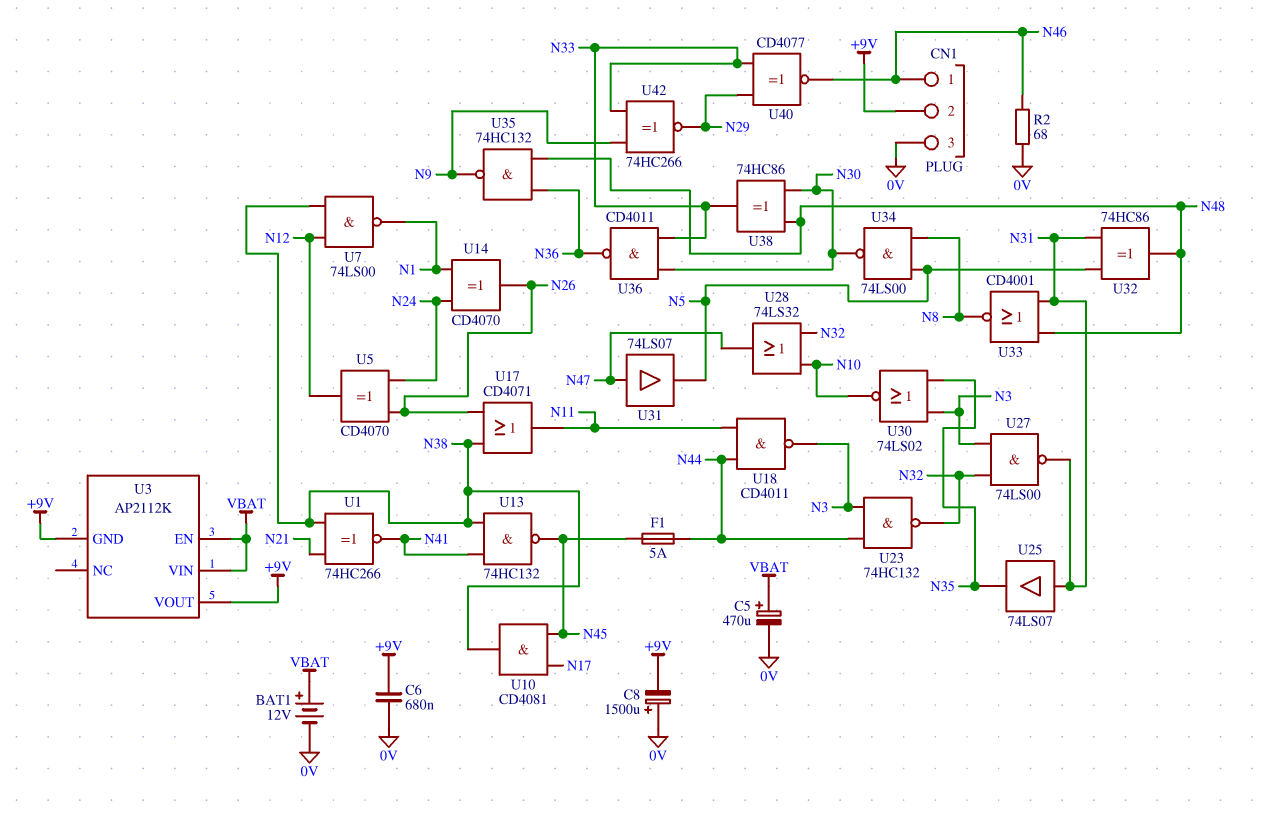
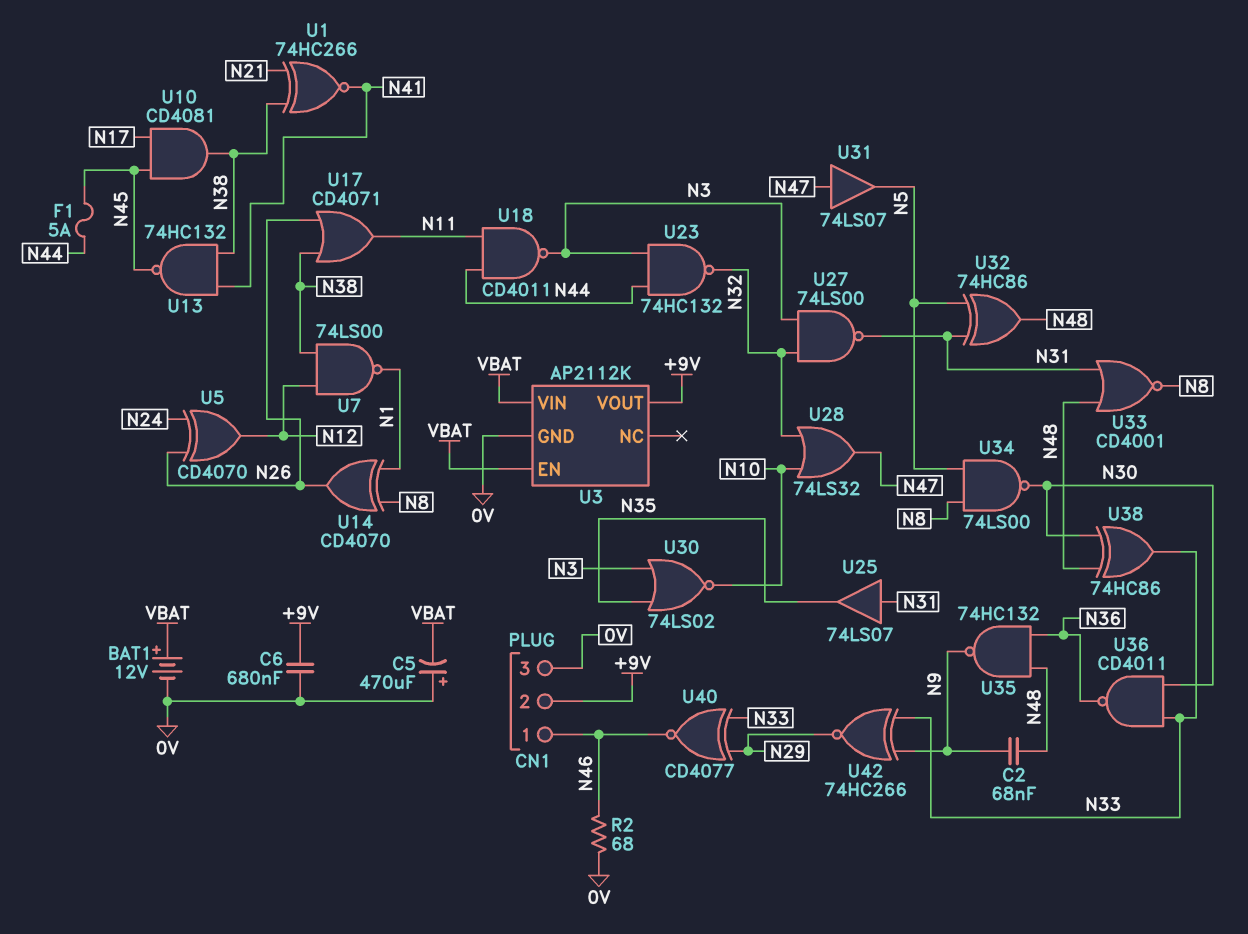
C2: none -> 68nF (N9, N48)
C5: 470uF (plus VBAT, minus 0V) -> 470uF (plus 0V, minus VBAT)
C8: 1500uF (plus 0V, minus +9V) -> none
U3 pin GND: +9V -> 0V
U14: XOR CD4070 (in N1, in N24, out N26) -> XOR CD4070 (in N1, in N8, out N26)

